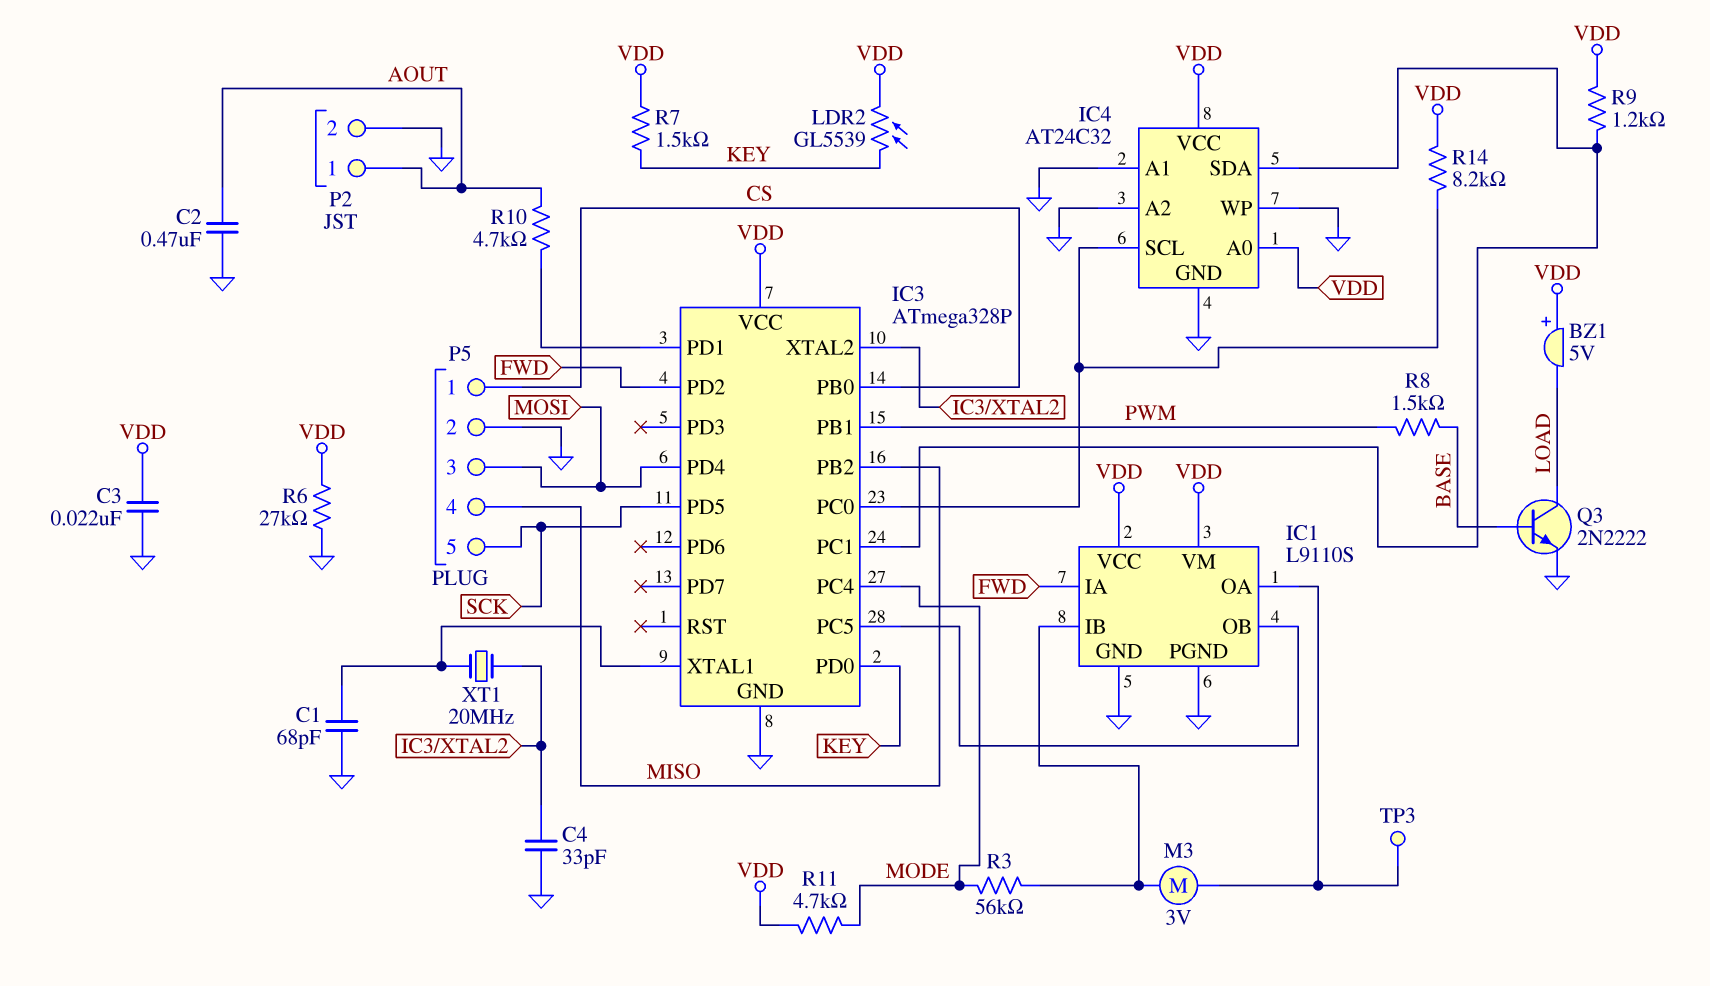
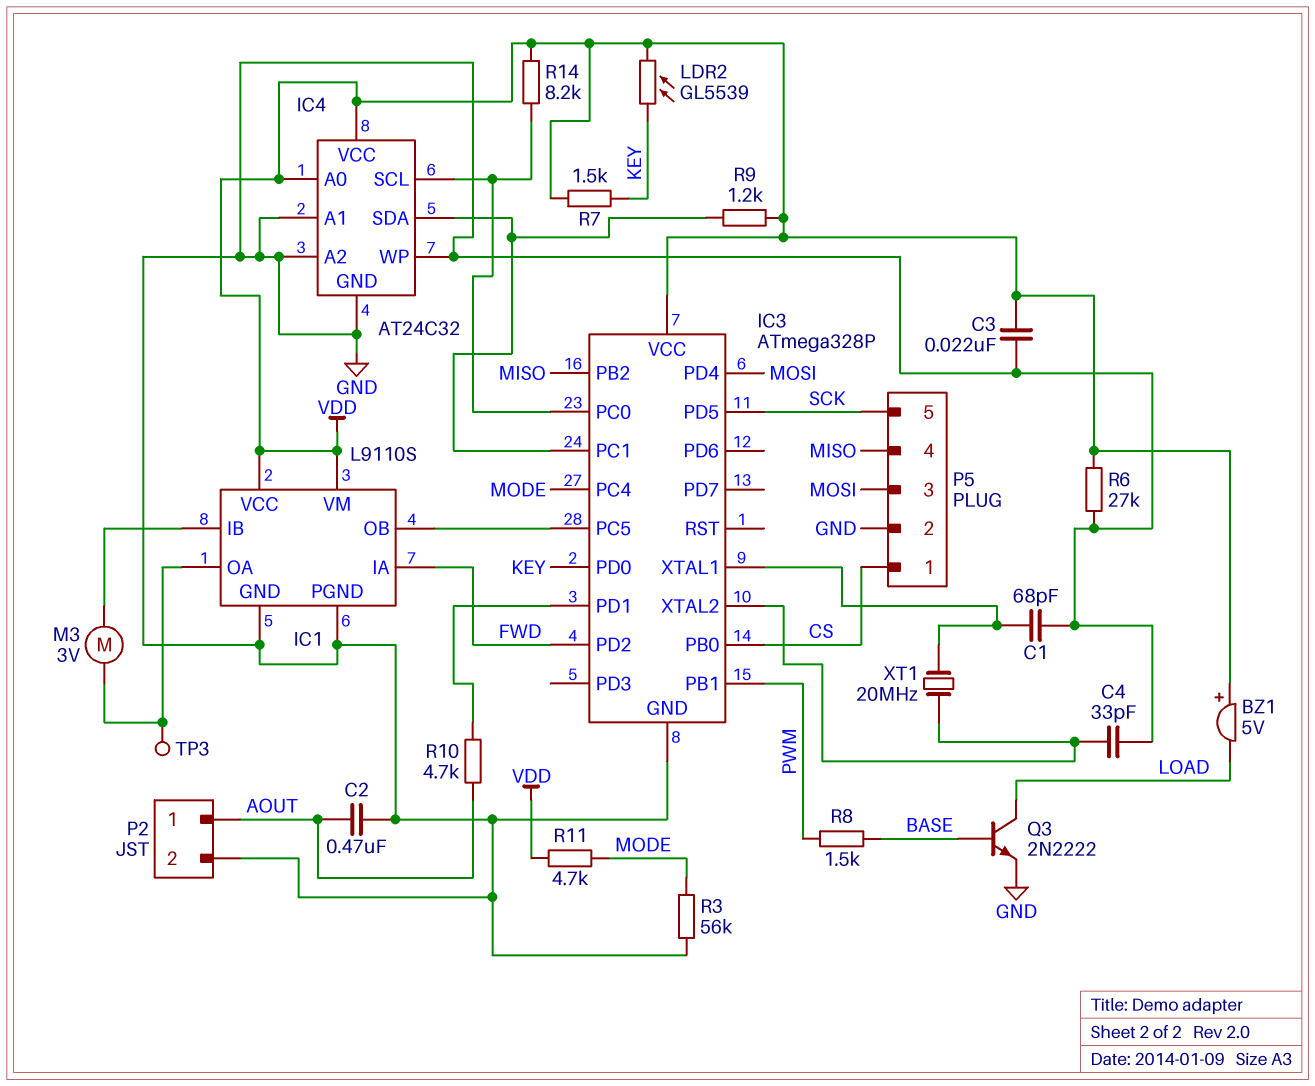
R3: 56k (IC1/IB, MODE) -> 56k (GND, MODE)

